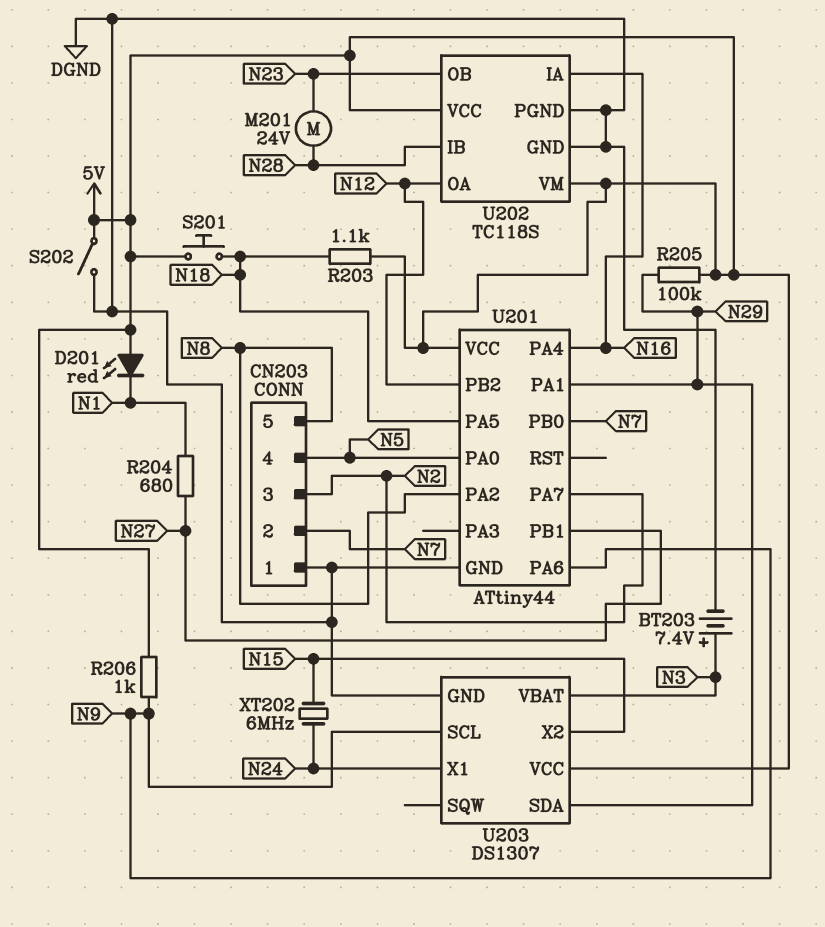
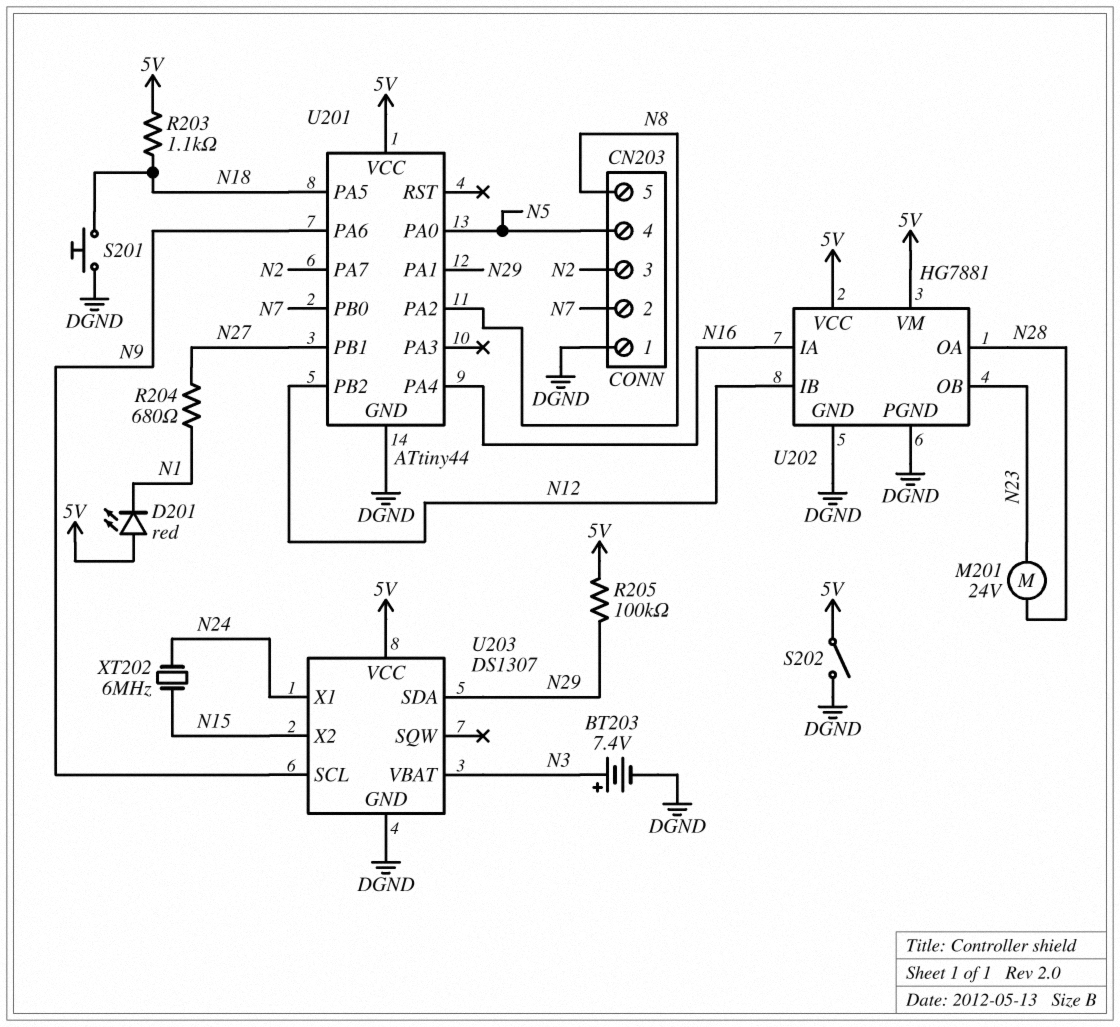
R206: 1k (5V, N9) -> none
S201: button (5V, N18) -> button (DGND, N18)
U202: TC118S -> HG7881
U202 pin IB: N28 -> N12
U202 pin OA: N12 -> N28

